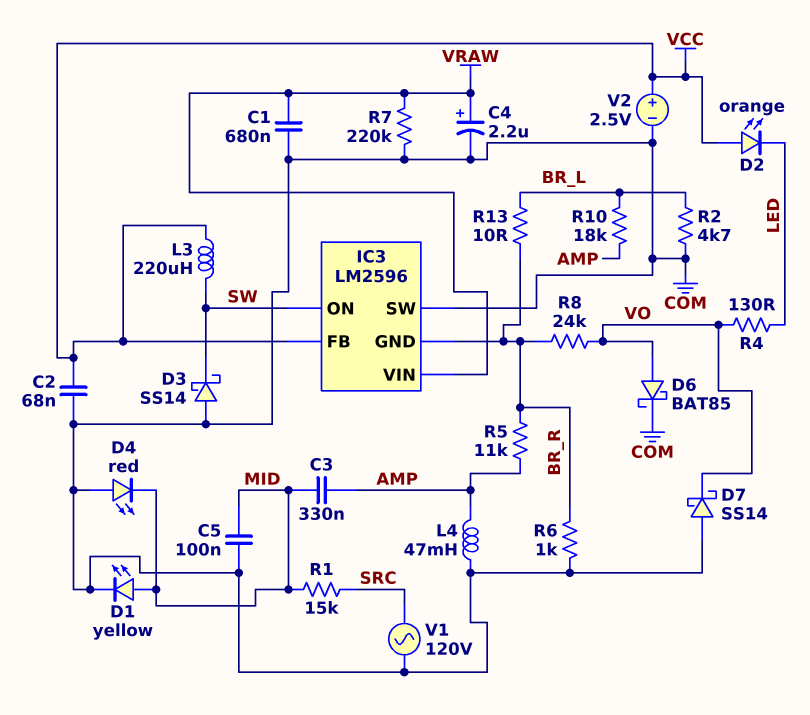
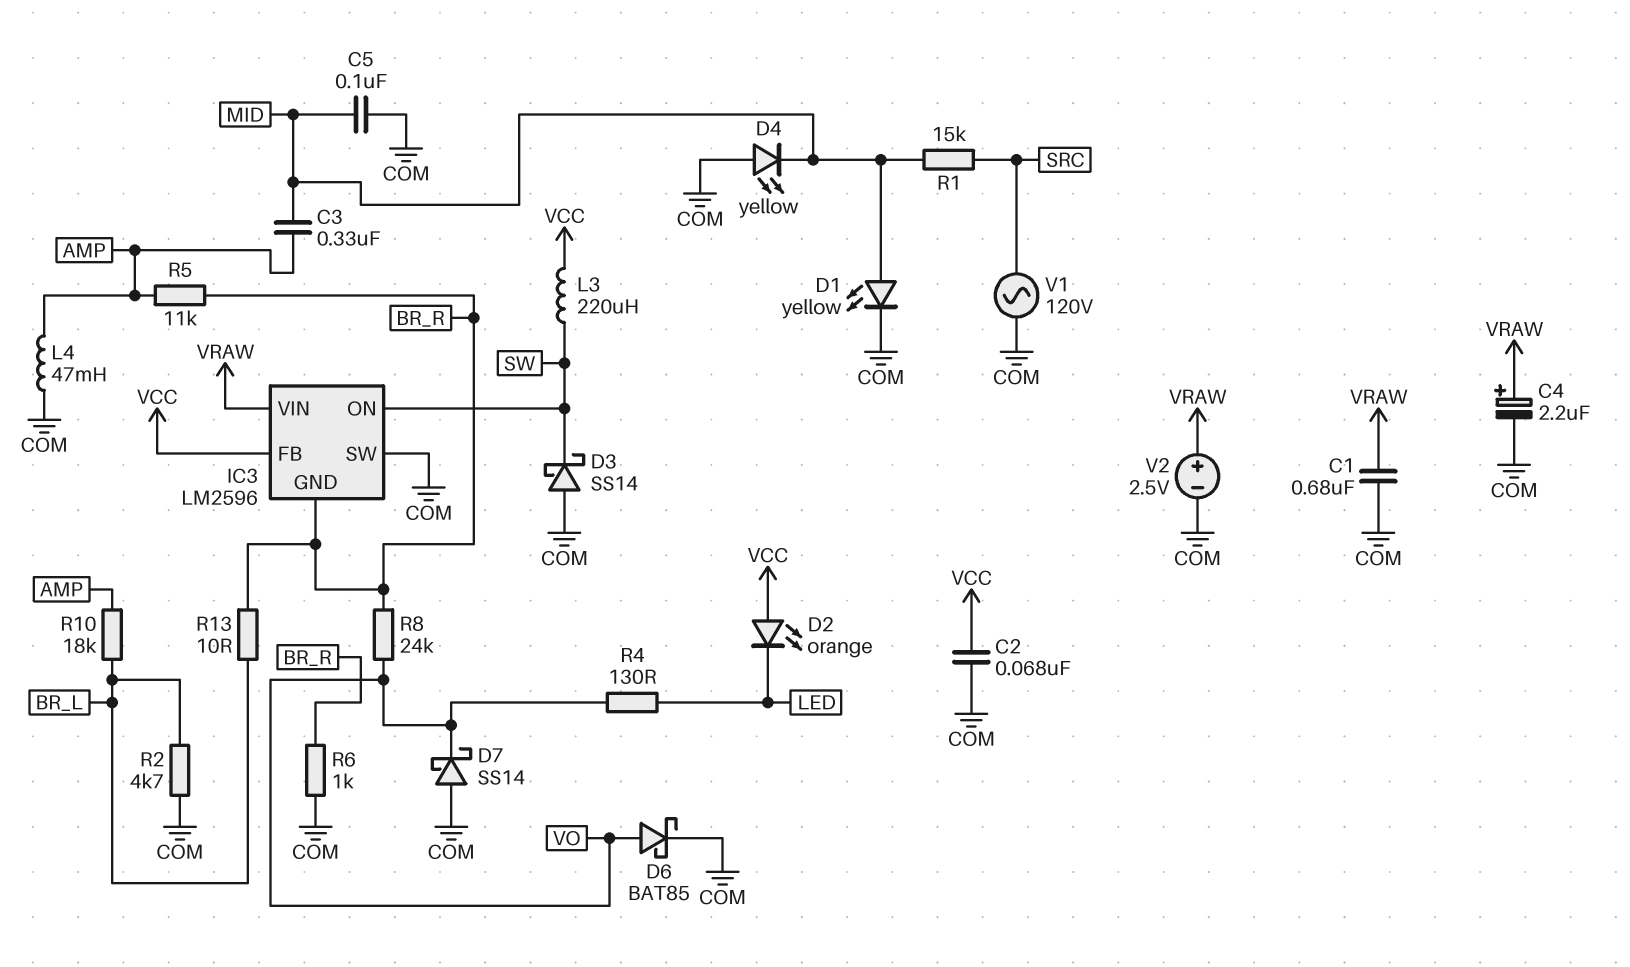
D4: LED red (A COM, K MID) -> LED yellow (A COM, K MID)
R7: 220k (COM, VRAW) -> none
V2: 2.5V (plus VCC, minus COM) -> 2.5V (plus VRAW, minus COM)

